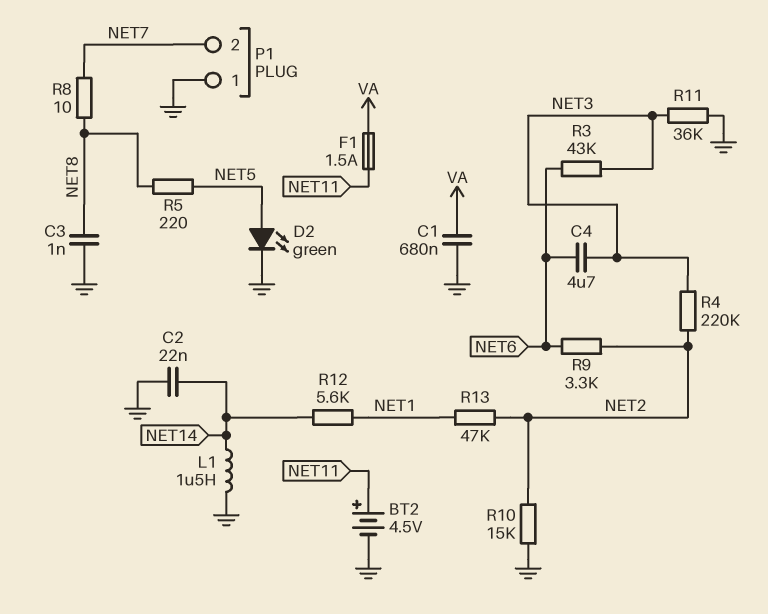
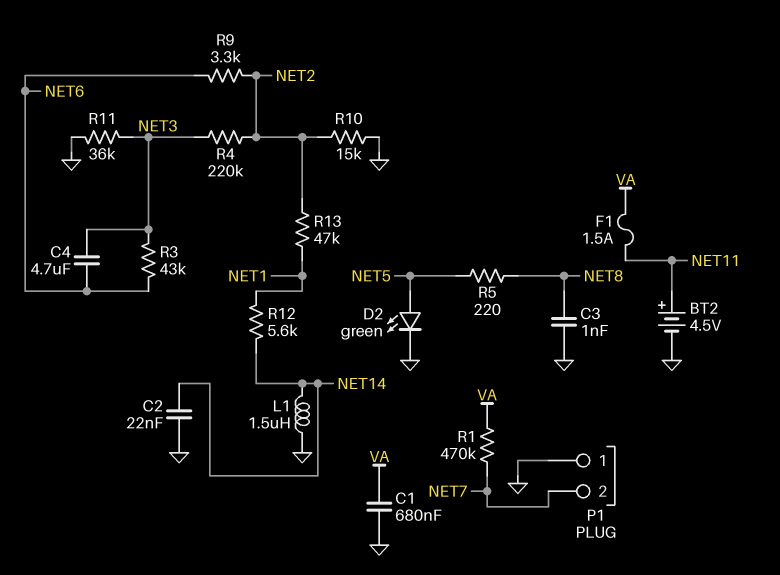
R1: none -> 470k (NET7, VA)
R8: 10 (NET7, NET8) -> none

